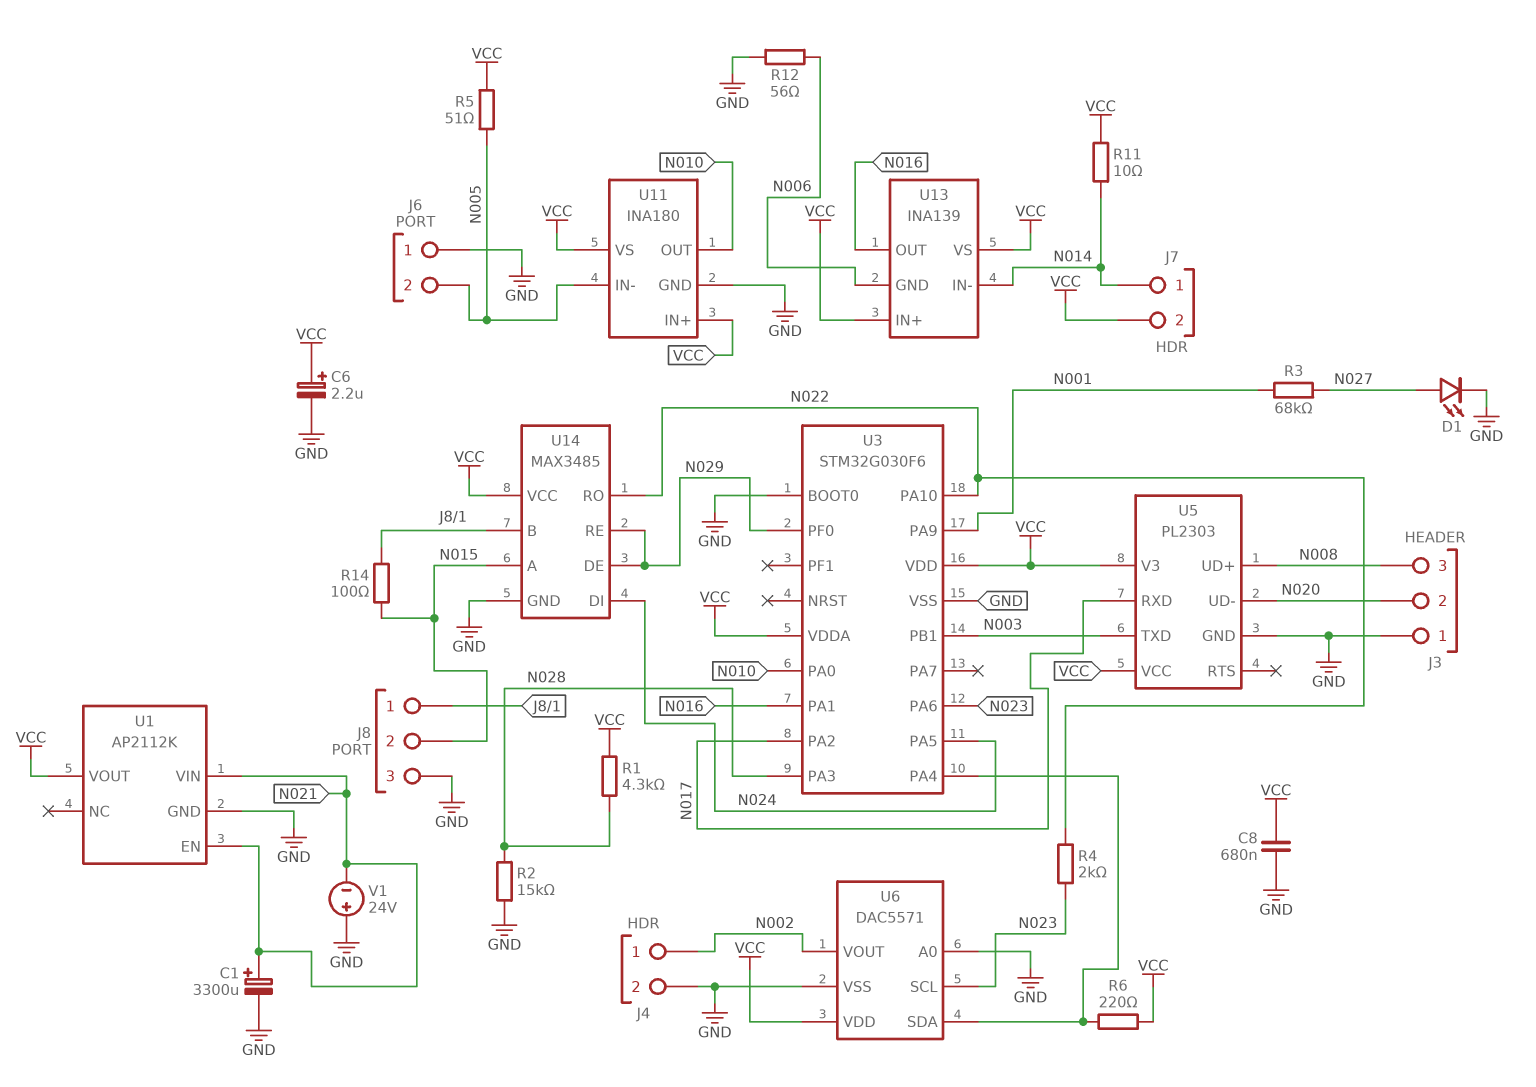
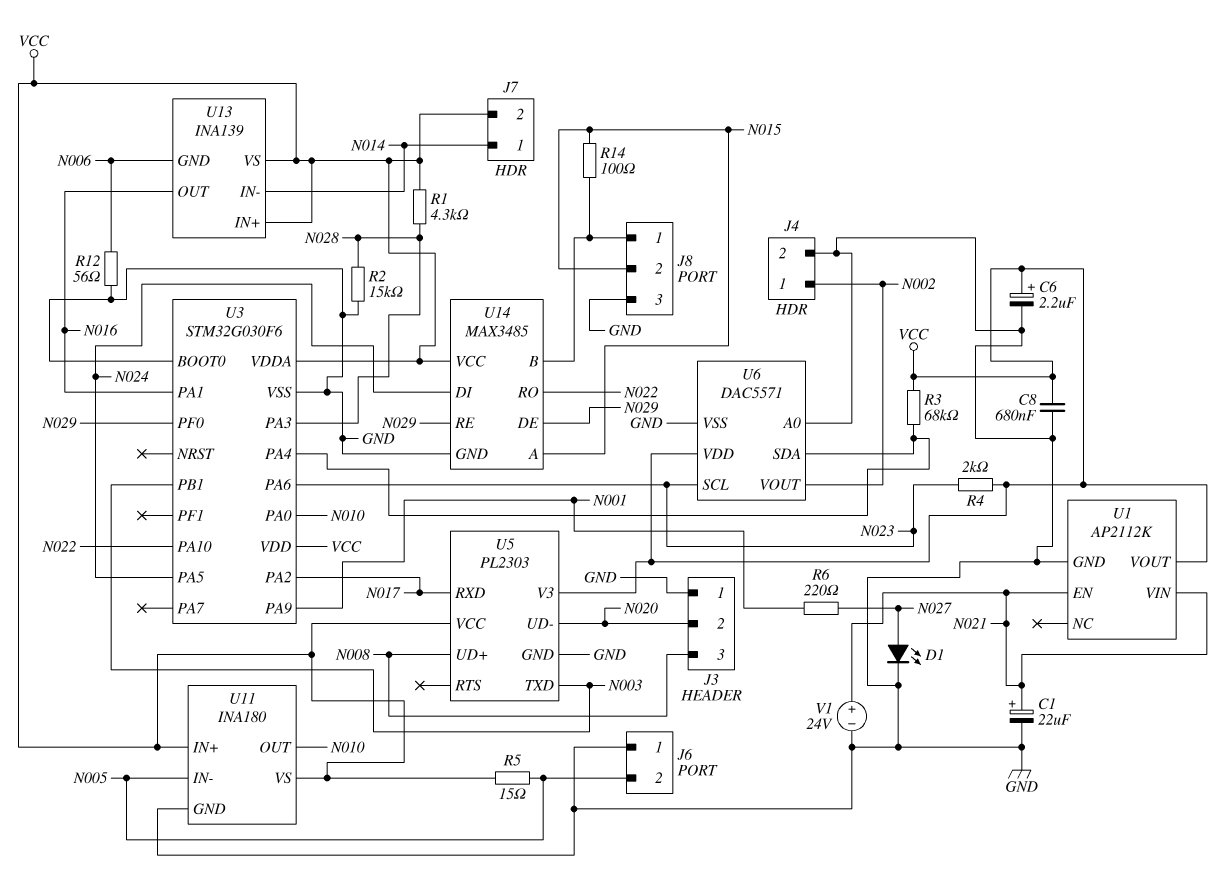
C1: 3300uF (plus N021, minus GND) -> 22uF (plus N021, minus GND)
R3: 68k (N001, N027) -> 68k (U3/PA4, VCC)
R4: 2k (N022, N023) -> 2k (N023, VCC)
R5: 51 (N005, VCC) -> 15 (N005, VCC)
R6: 220 (U3/PA4, VCC) -> 220 (N001, N027)
R11: 10 (N014, VCC) -> none
V1: 24V (plus GND, minus N021) -> 24V (plus N021, minus GND)

